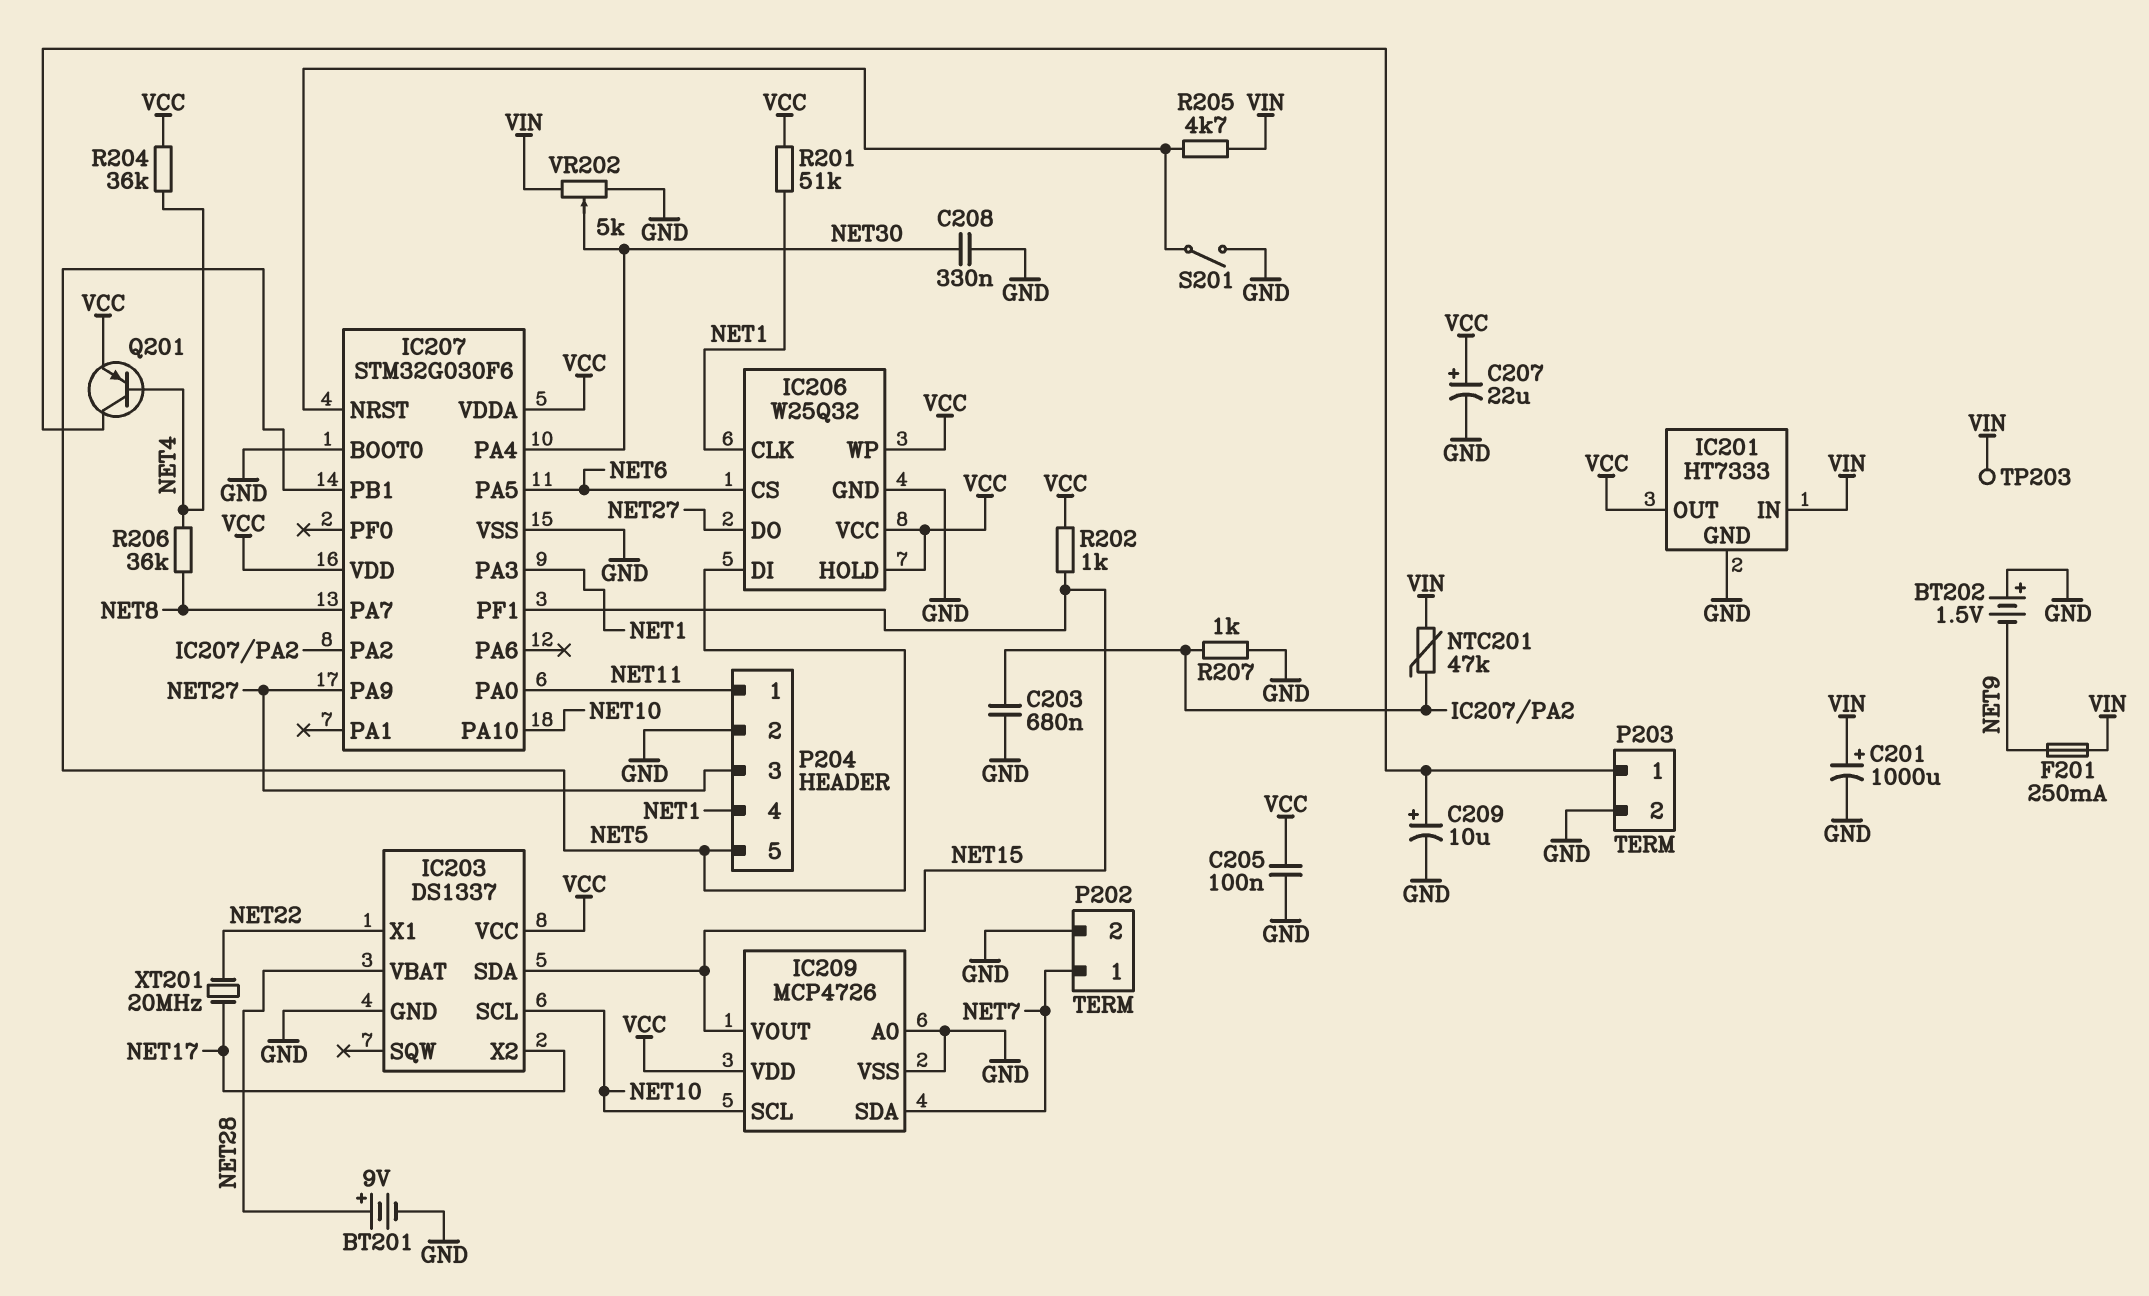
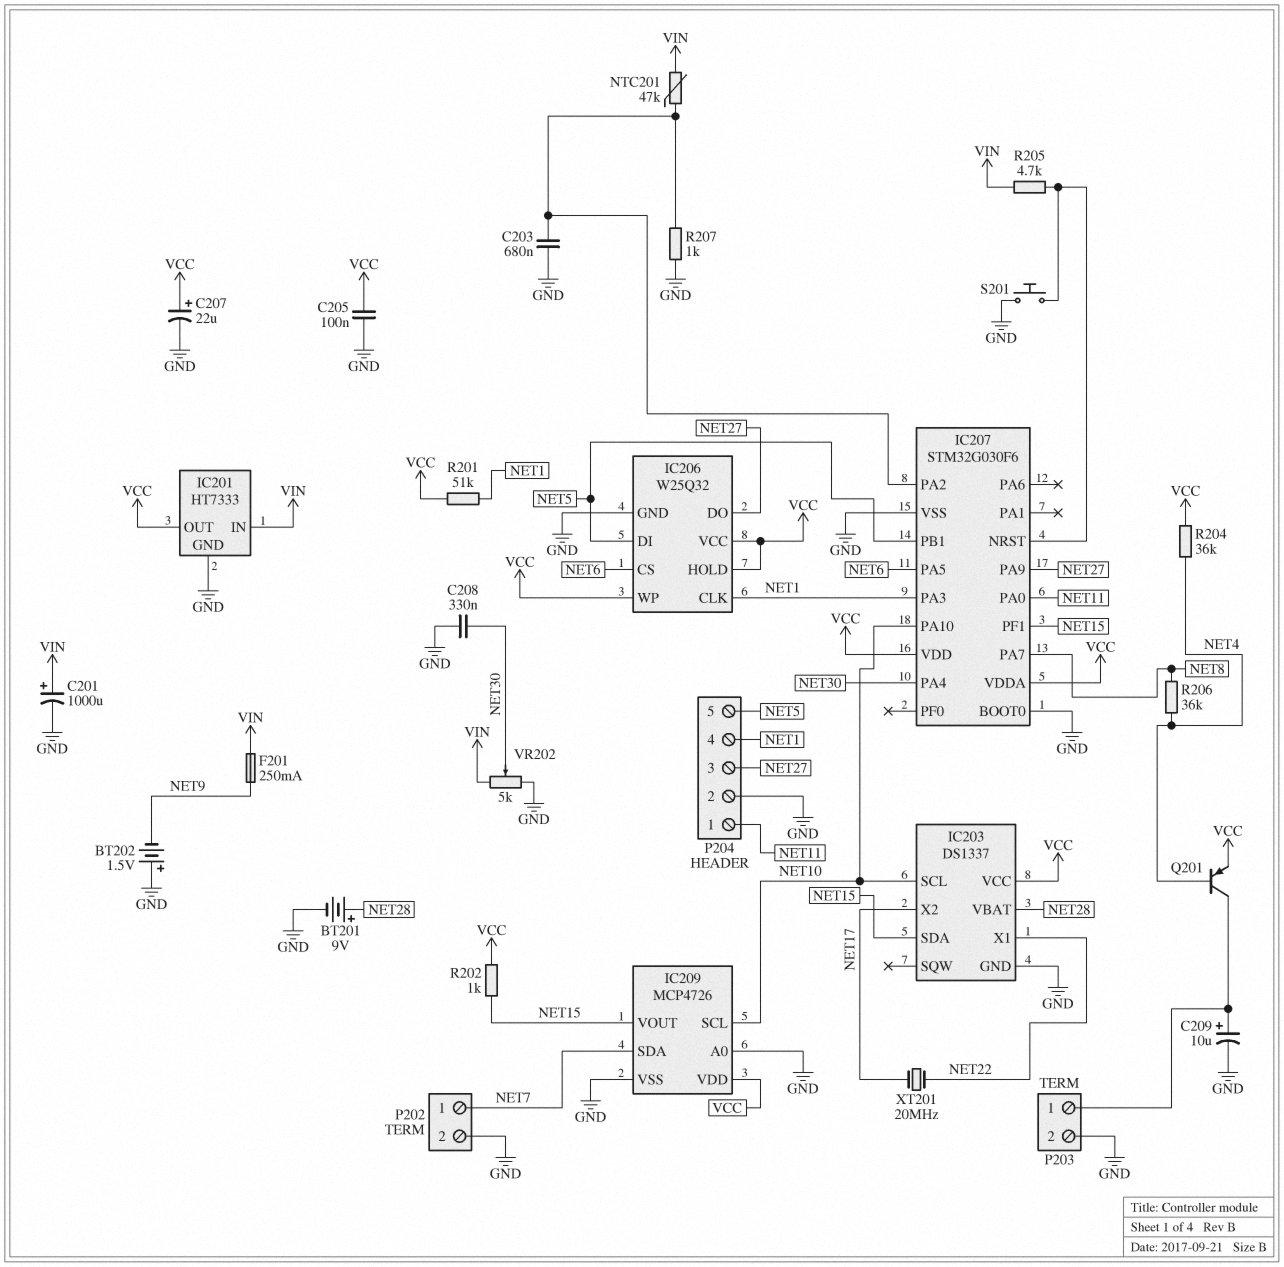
S201: switch (GND, IC207/NRST) -> button (GND, IC207/NRST)
TP203: test point (VIN) -> none

